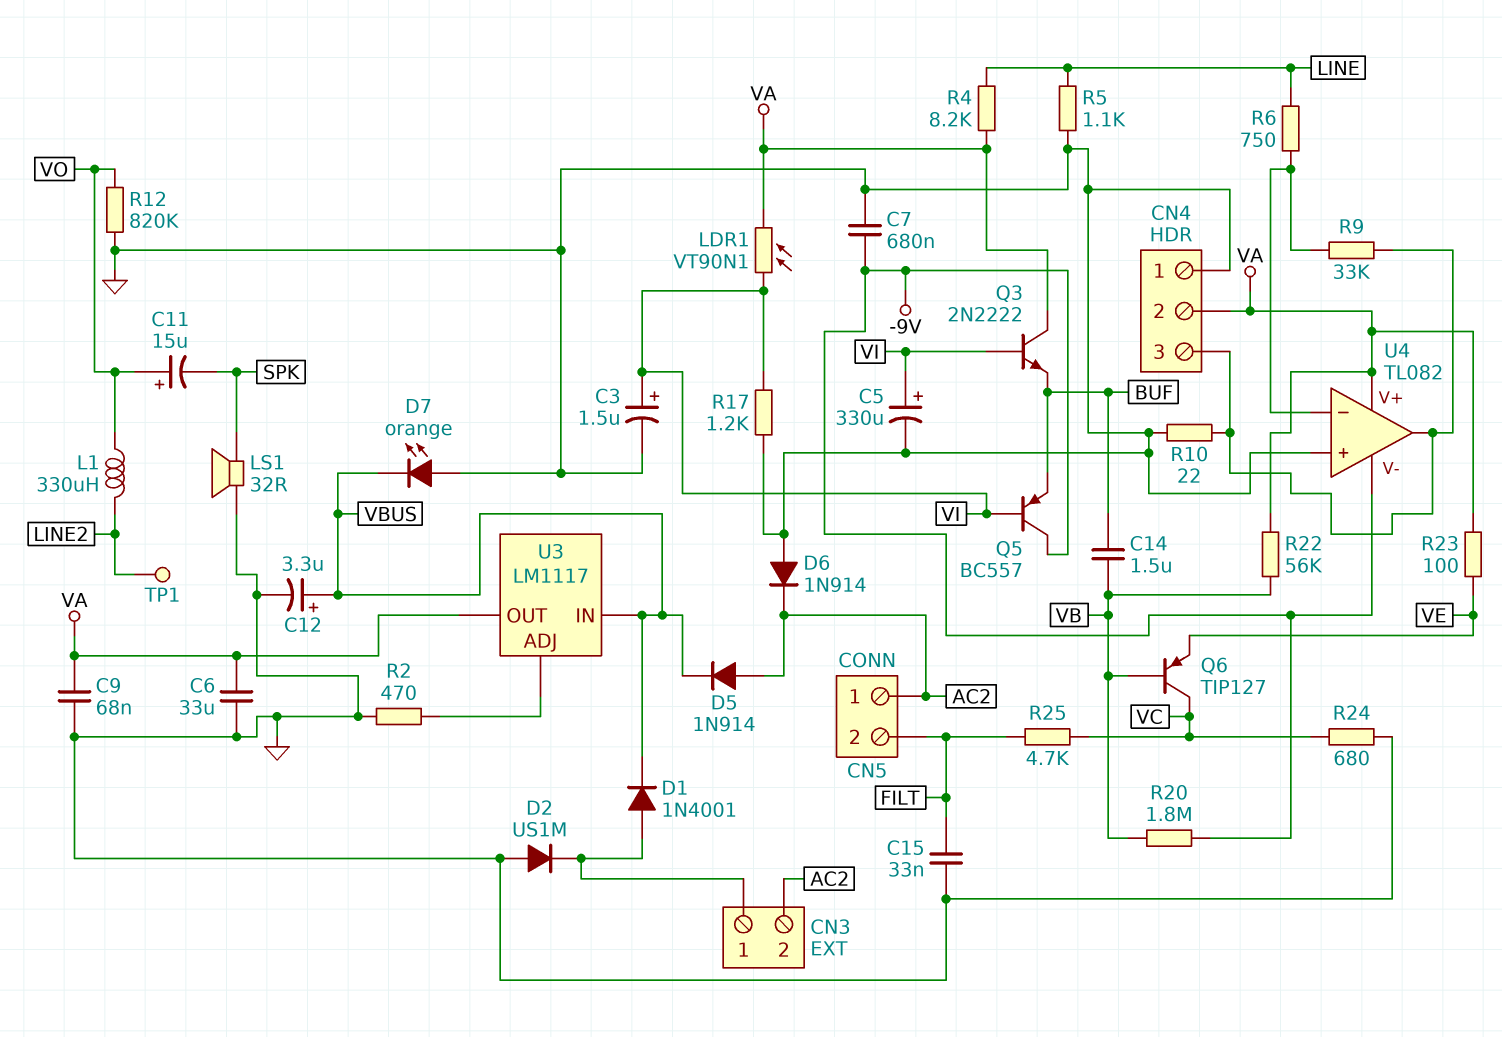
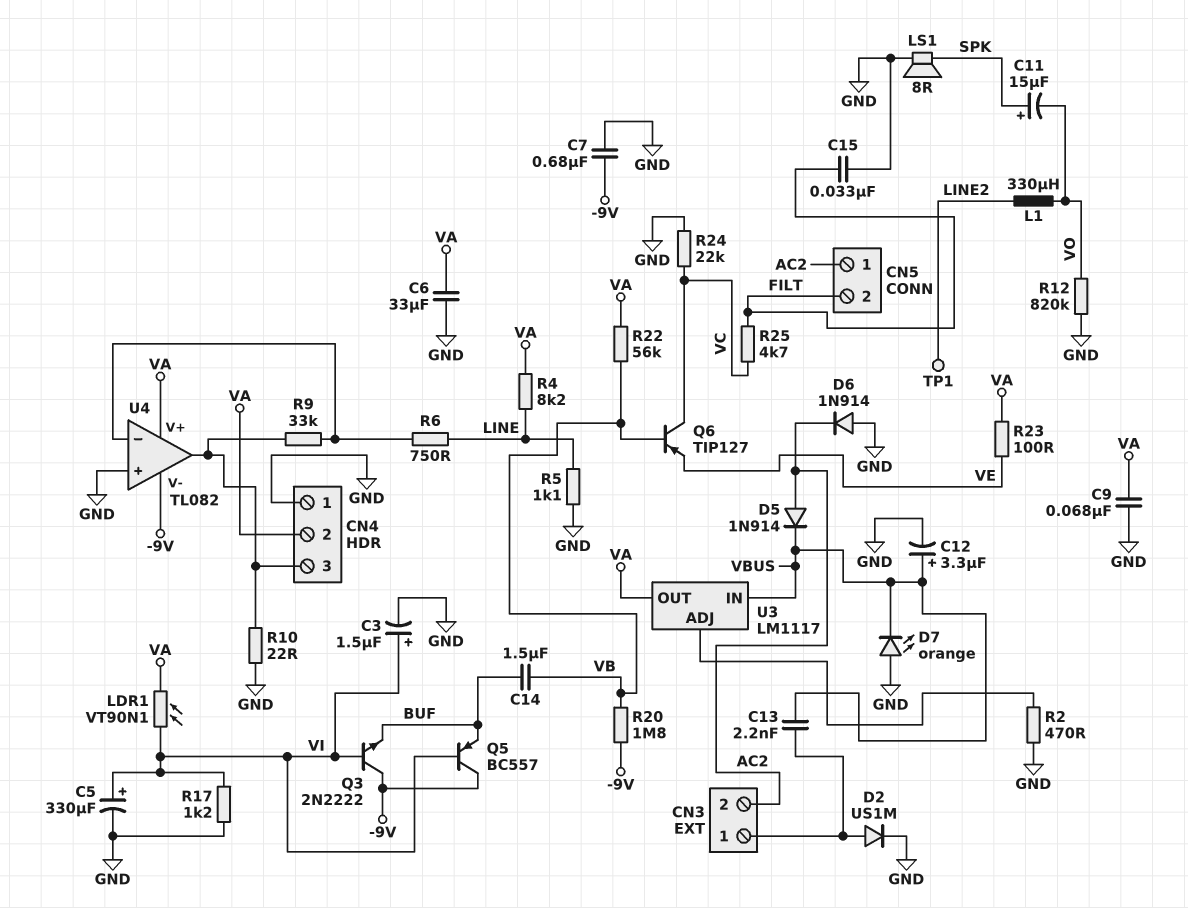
C11: 15uF (plus VO, minus SPK) -> 15uF (plus SPK, minus VO)
C13: none -> 2.2nF (CN3/1, VBUS)
D1: diode 1N4001 (A CN3/1, K VBUS) -> none
D2: diode US1M (A GND, K CN3/1) -> diode US1M (A CN3/1, K GND)
LS1: speaker 32R (GND, SPK) -> speaker 8R (GND, SPK)
Q3: NPN 2N2222 (B VI, C VA, E BUF) -> NPN 2N2222 (B VI, C -9V, E BUF)
R24: 680 (GND, VC) -> 22k (GND, VC)

